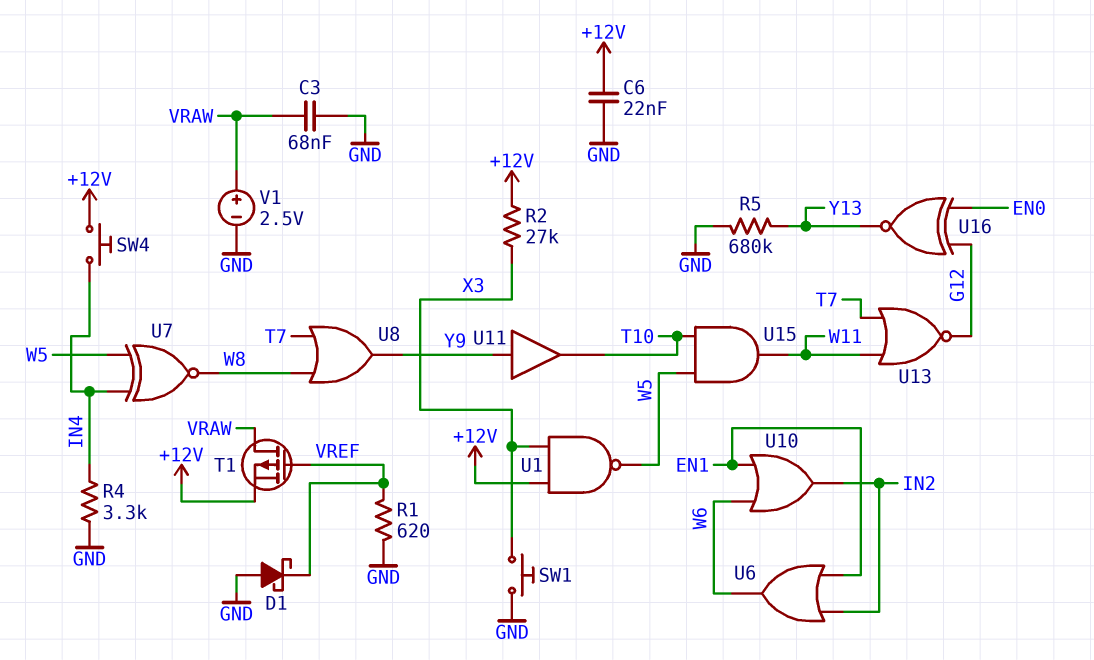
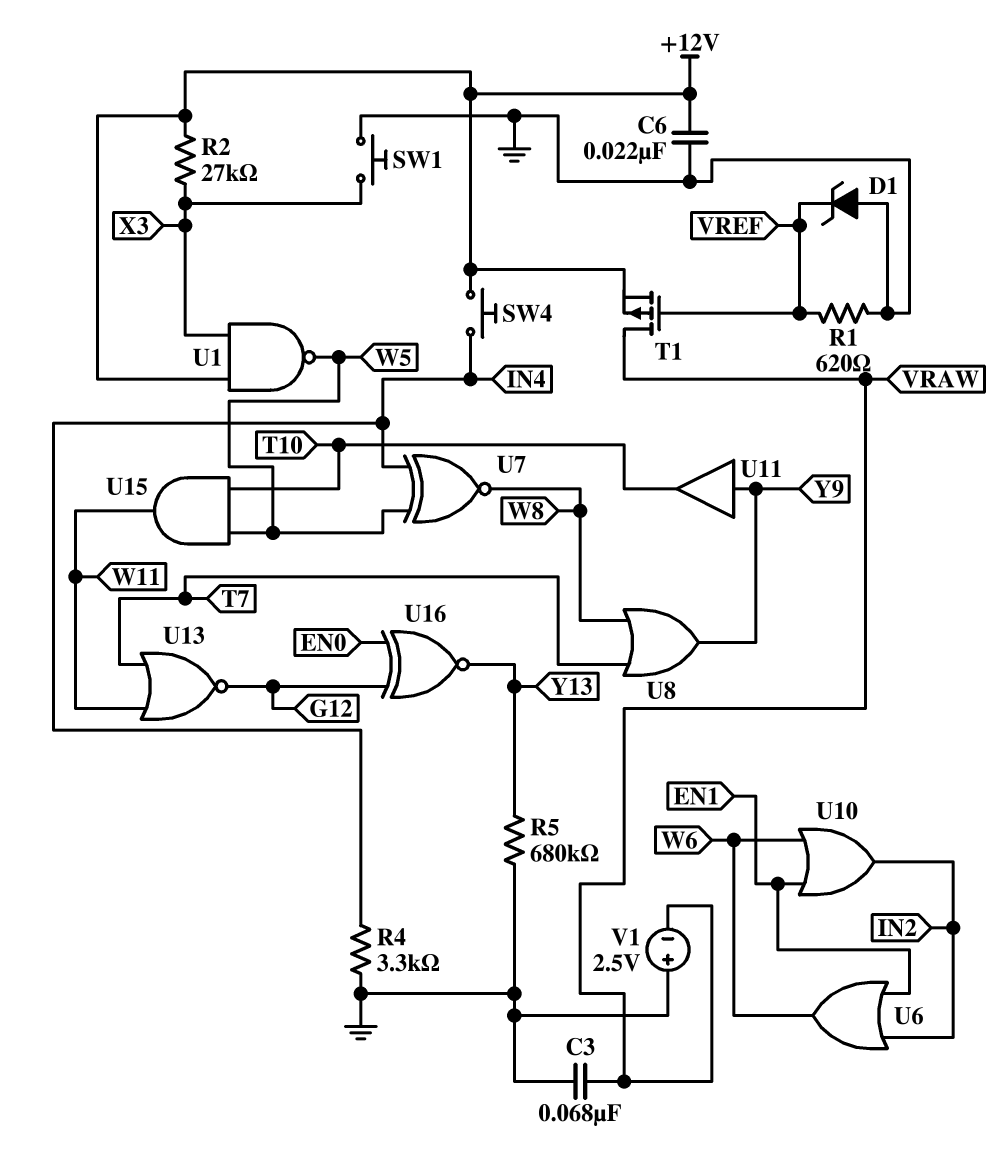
D1: schottky (A GND, K VREF) -> zener (A GND, K VREF)
V1: 2.5V (plus VRAW, minus GND) -> 2.5V (plus GND, minus VRAW)

